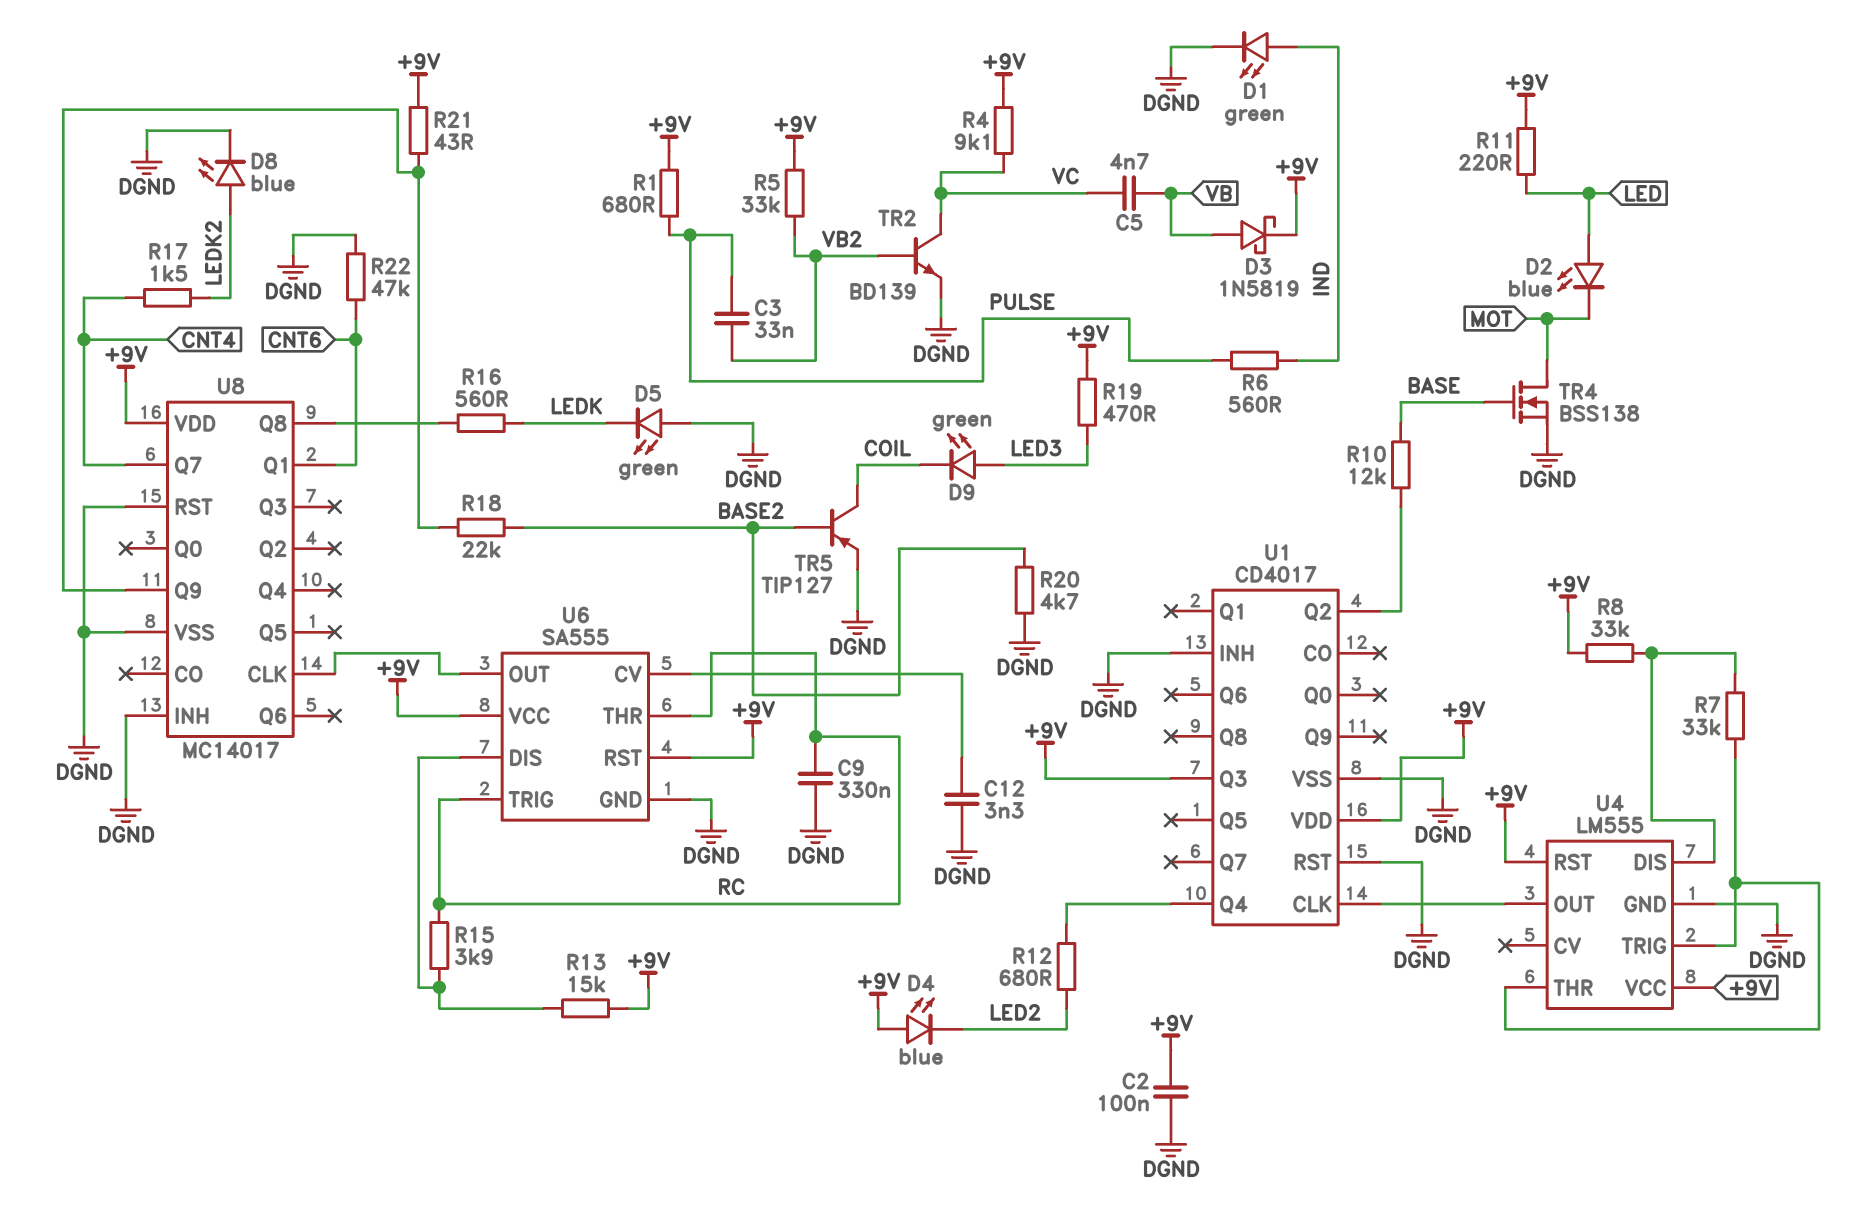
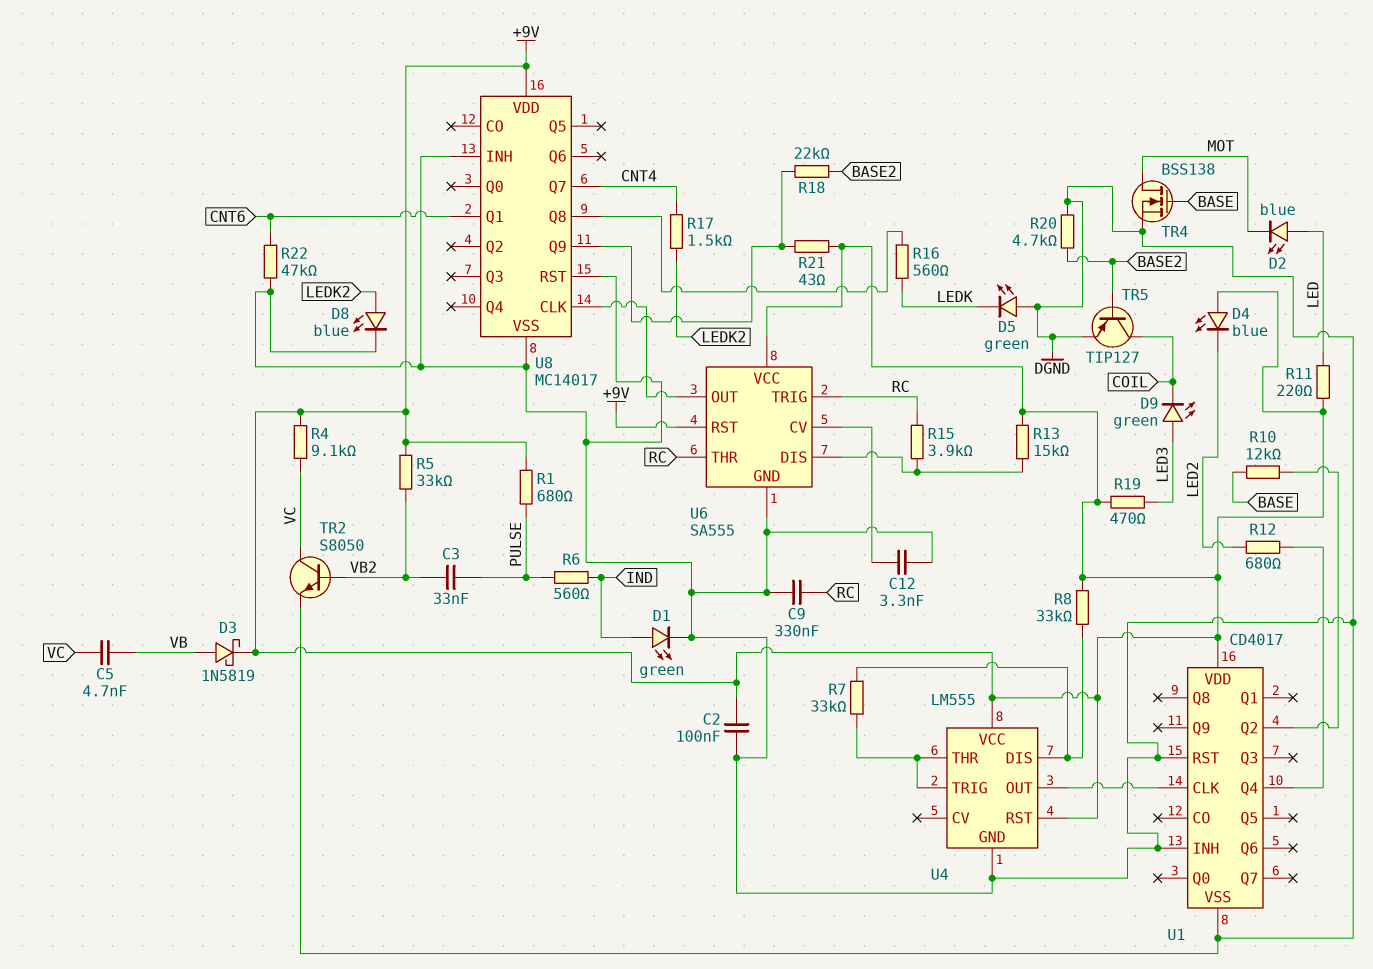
TR2: NPN BD139 (B VB2, C VC, E DGND) -> NPN S8050 (B VB2, C VC, E DGND)
U1 pin Q3: +9V -> none

